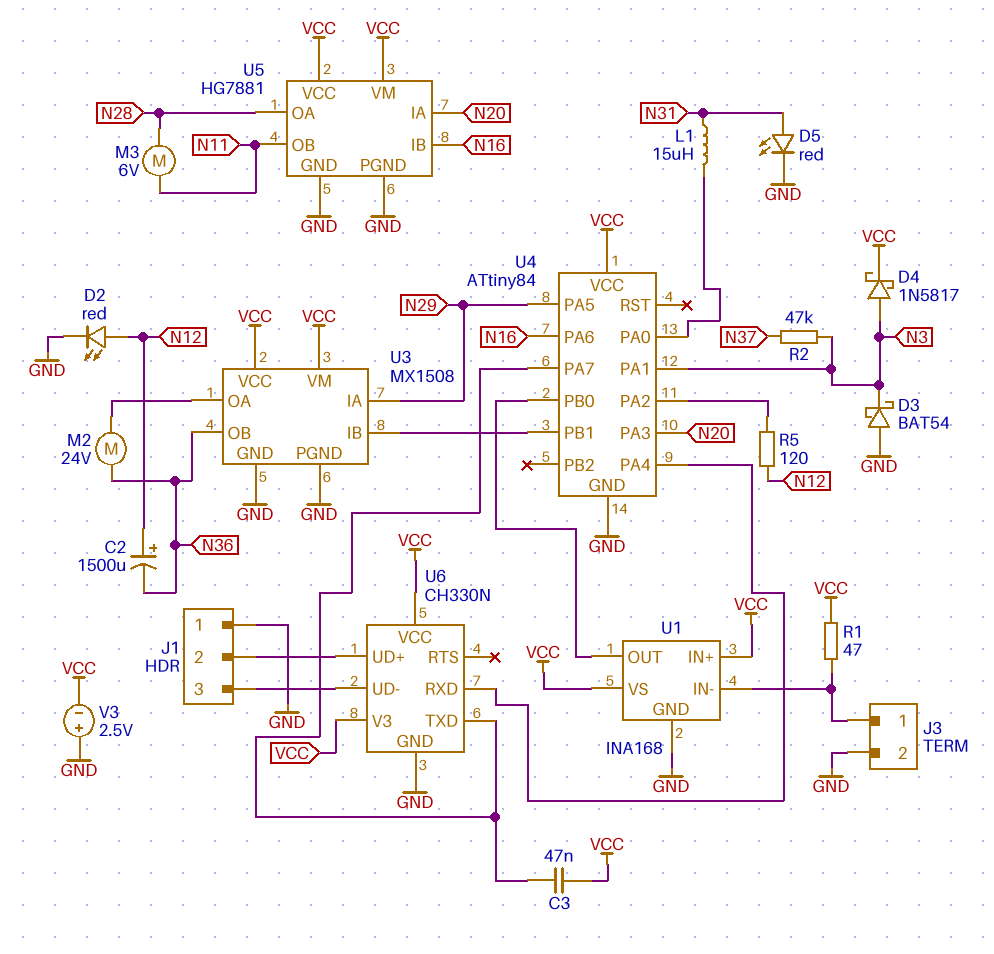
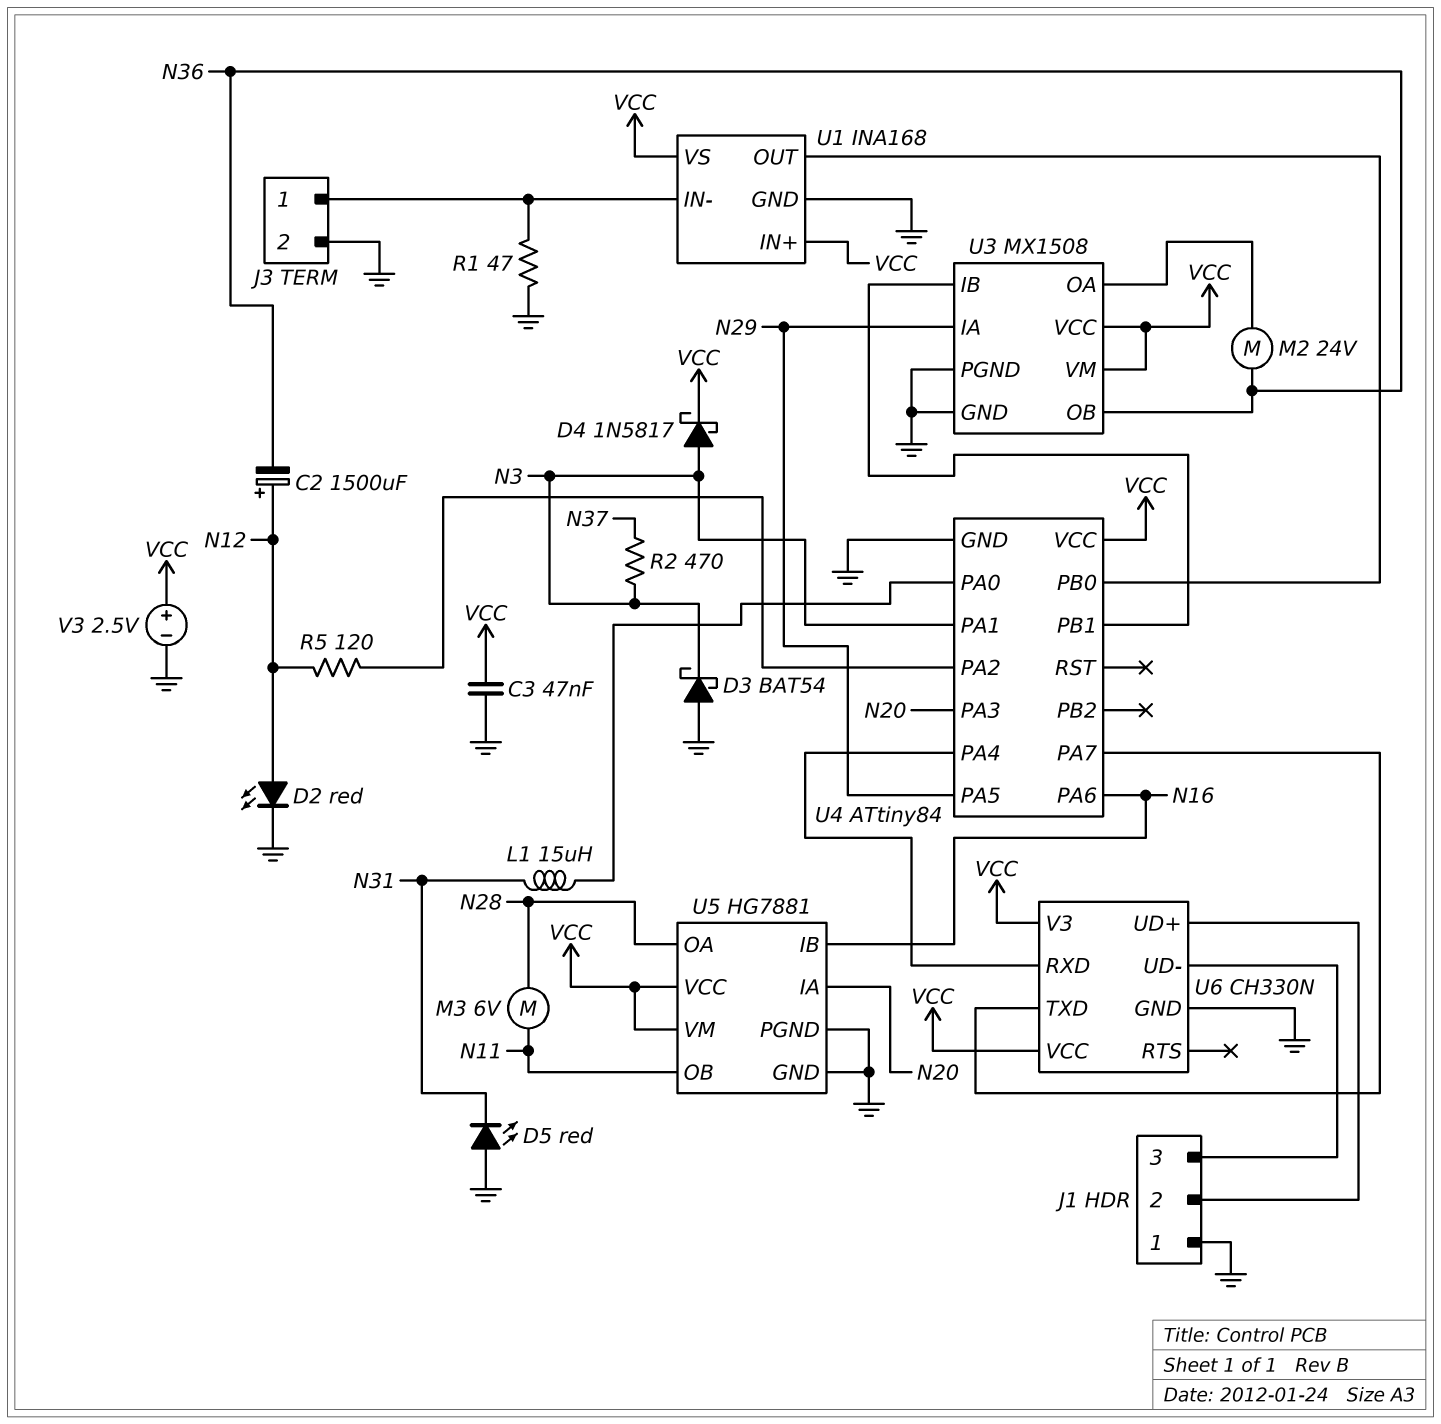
C3: 47nF (U4/PA7, VCC) -> 47nF (GND, VCC)
D5: LED red (A N31, K GND) -> LED red (A GND, K N31)
R1: 47 (J3/1, VCC) -> 47 (GND, J3/1)
R2: 47k (N3, N37) -> 470 (N3, N37)
V3: 2.5V (plus GND, minus VCC) -> 2.5V (plus VCC, minus GND)

